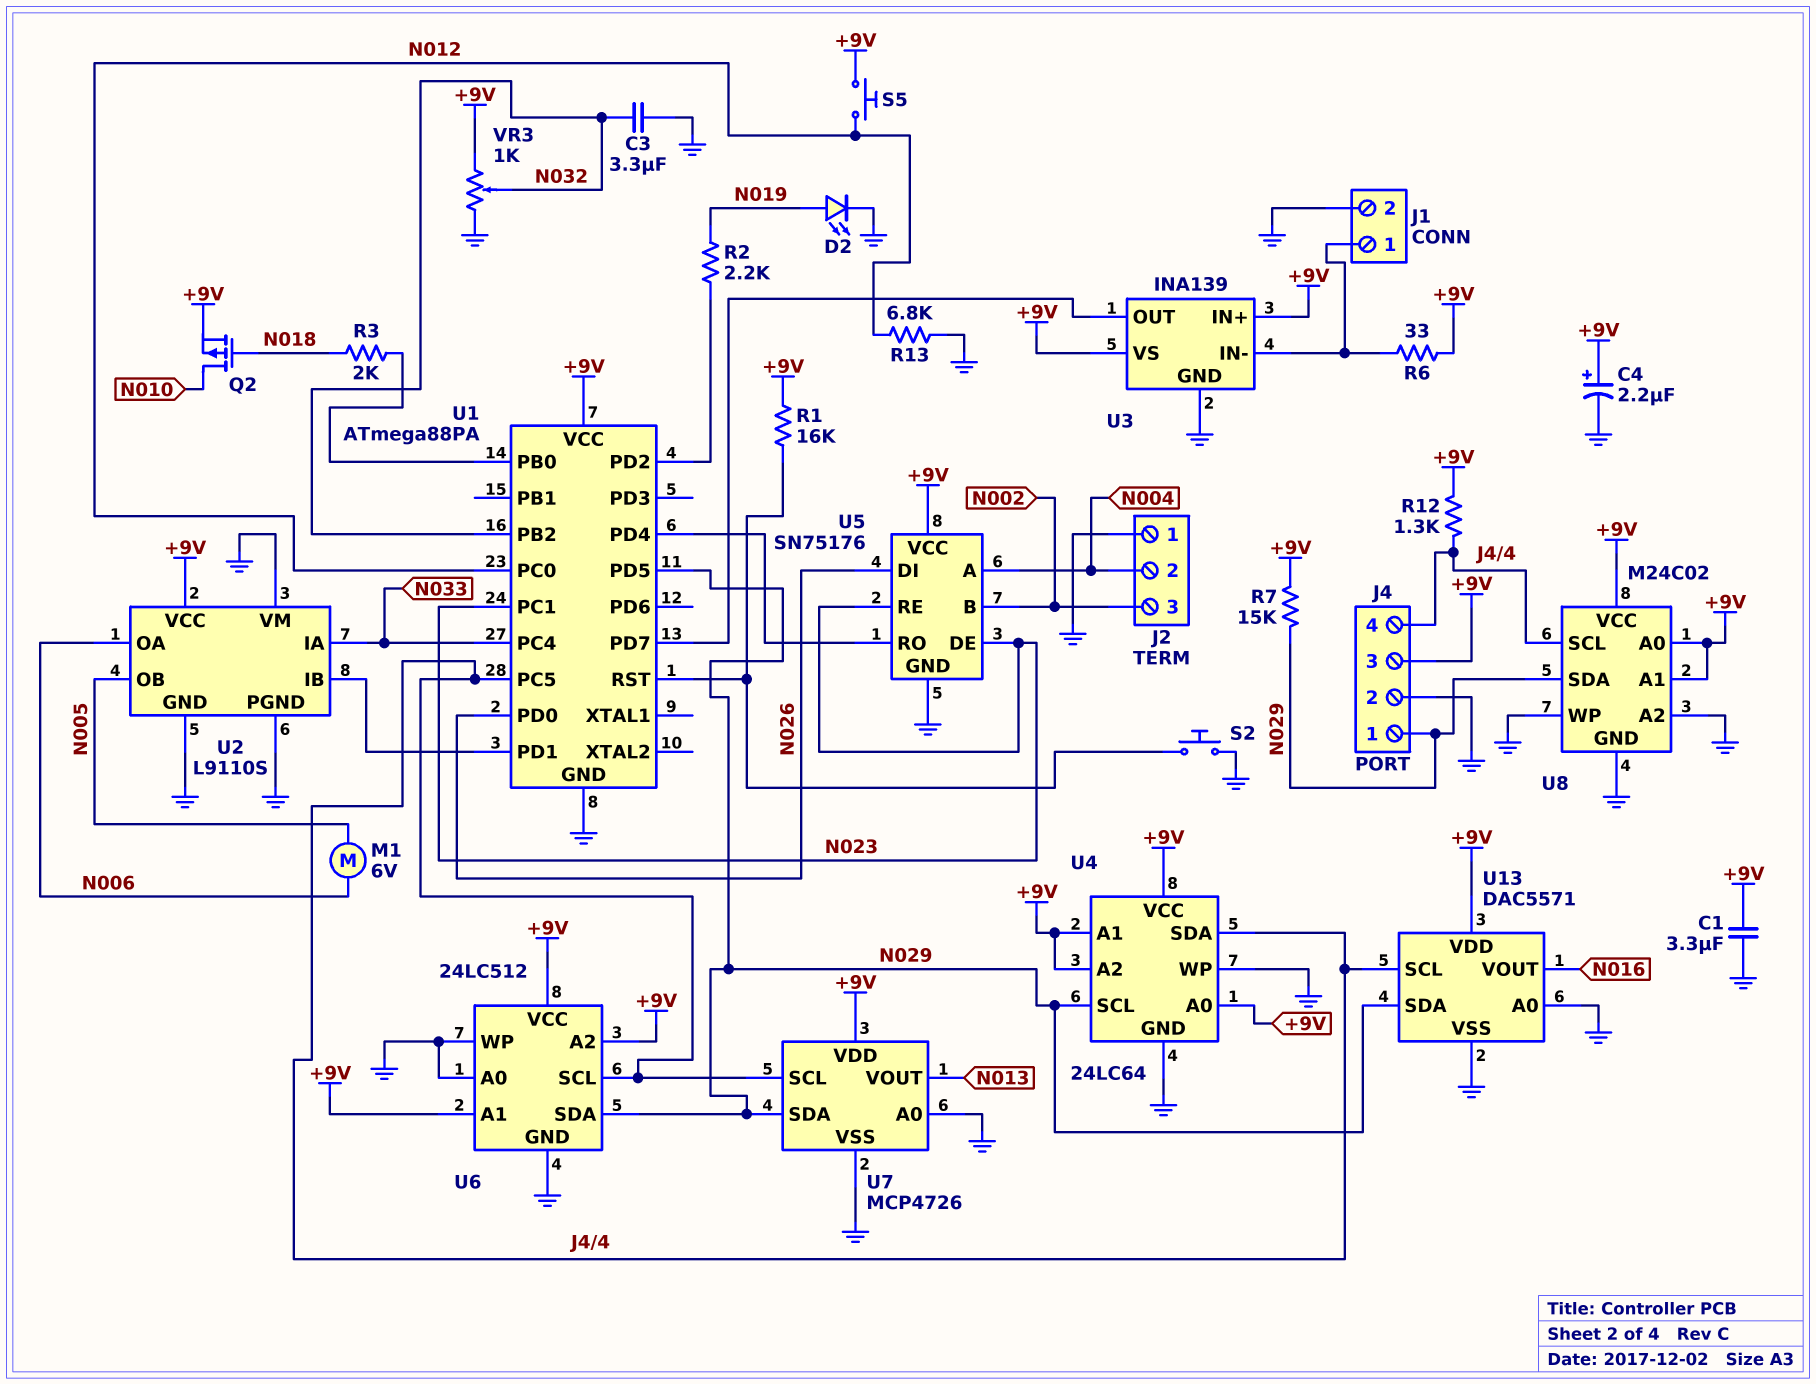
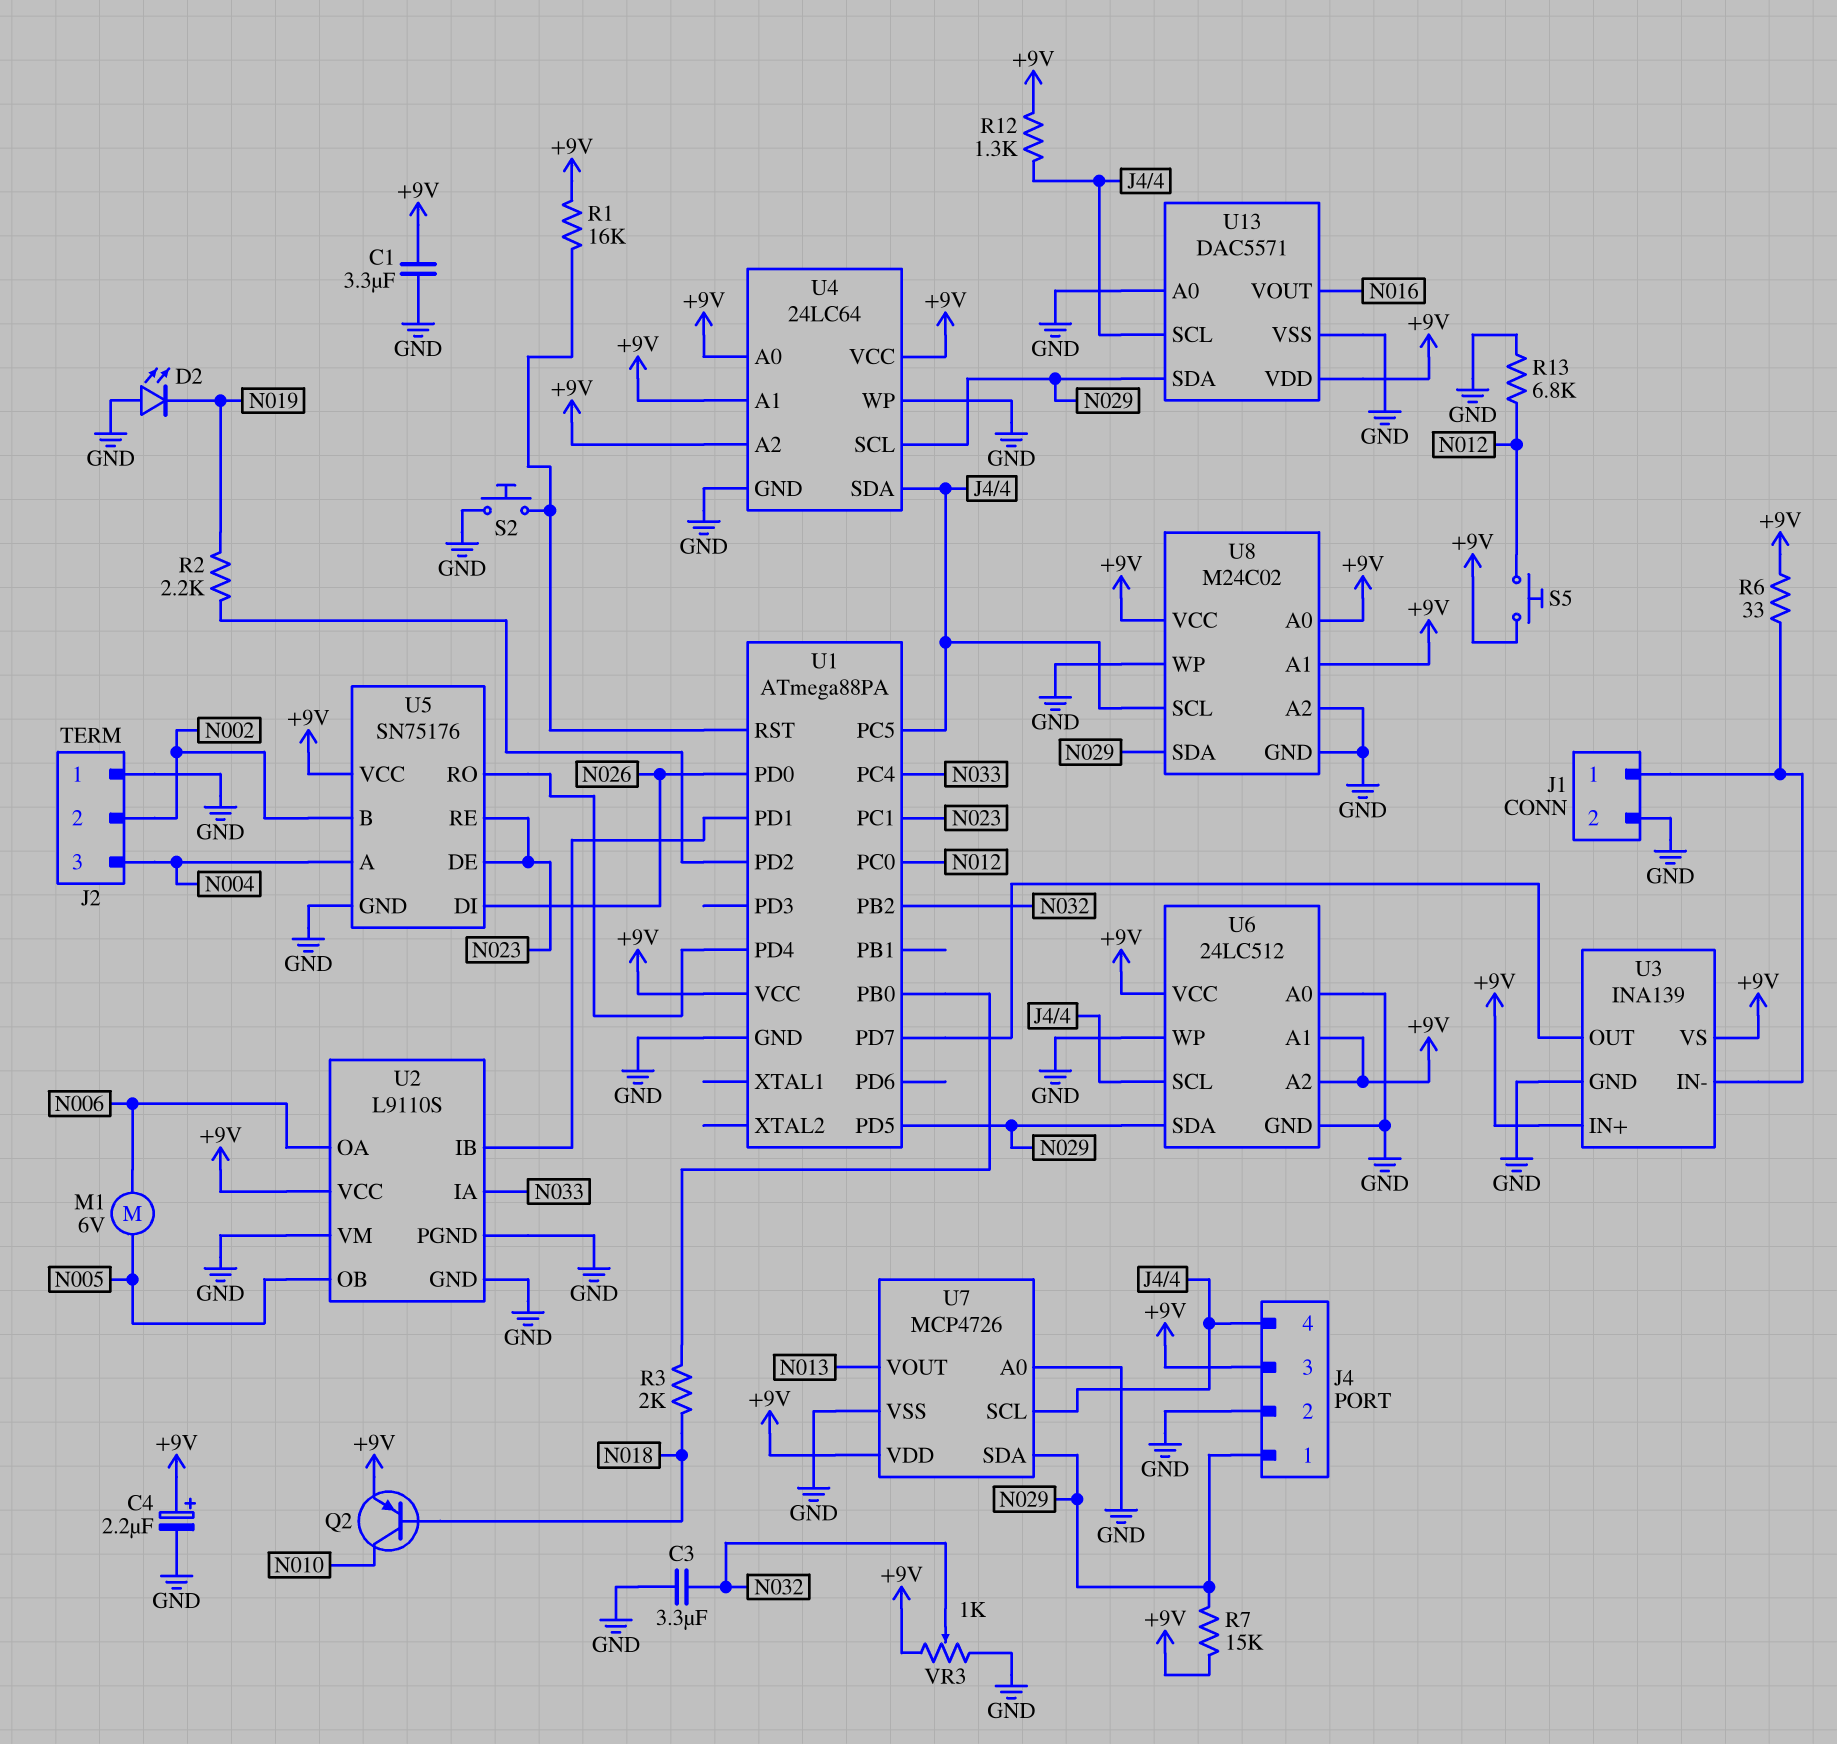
D2: LED (A N019, K GND) -> LED (A GND, K N019)
J2 pin 2: N004 -> N002
J2 pin 3: N002 -> N004
Q2: PMOS (G N018, D N010, S +9V) -> PNP (B N018, C N010, E +9V)

